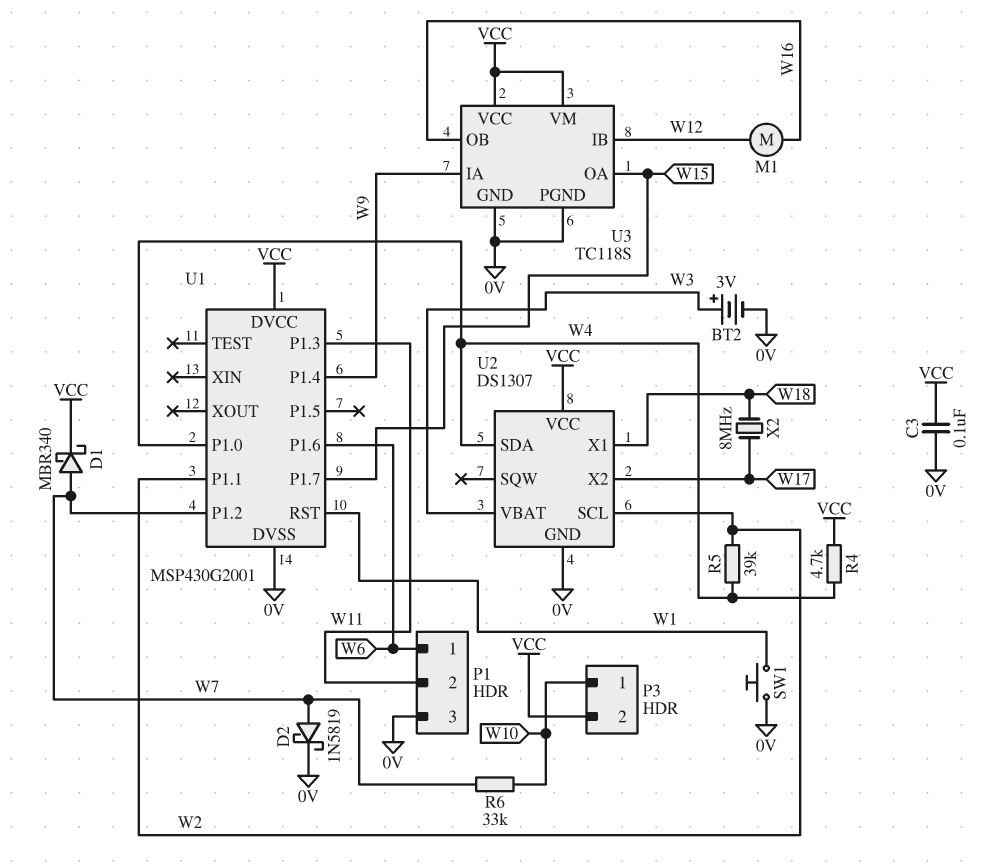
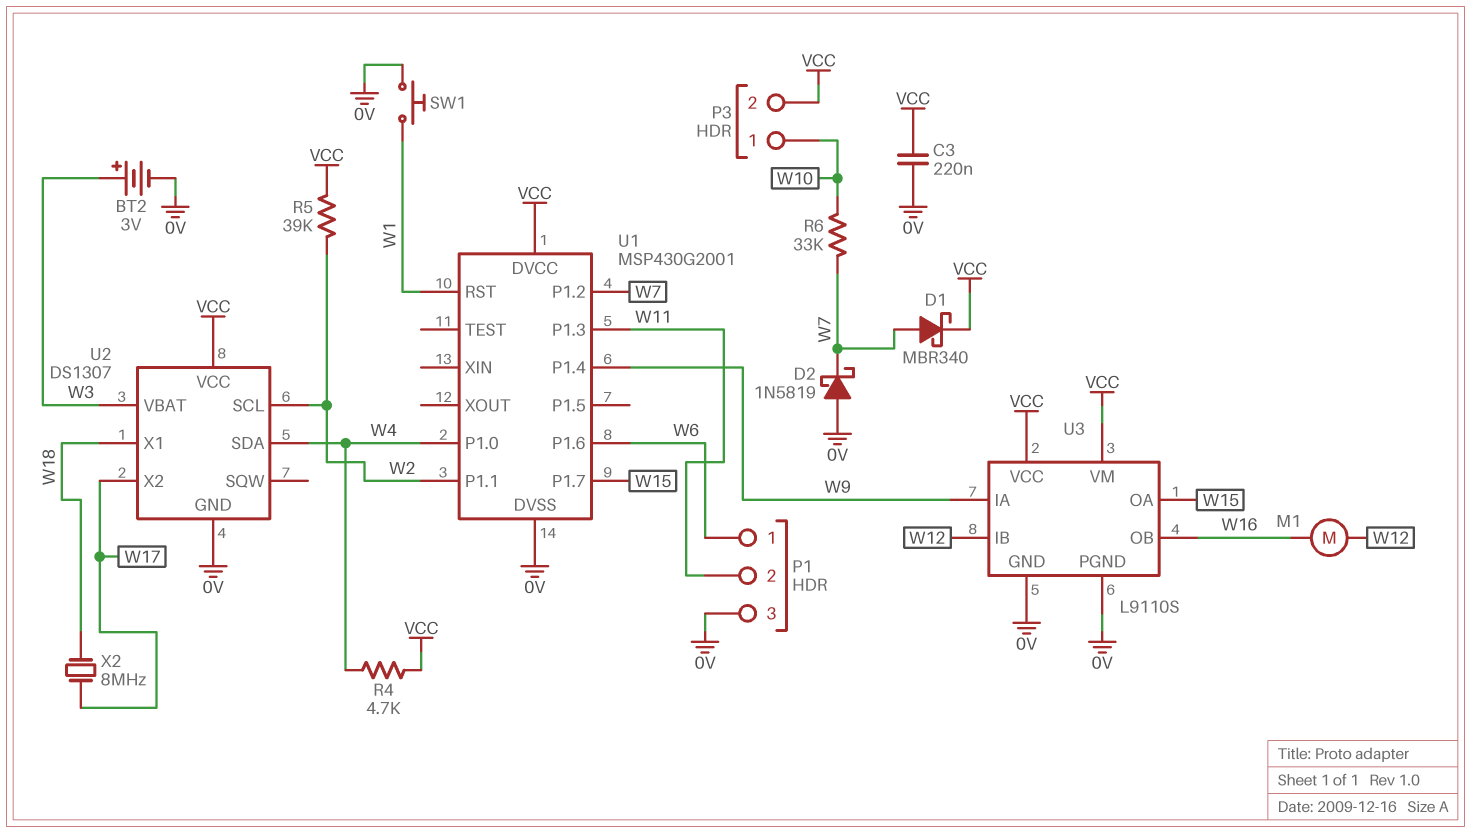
C3: 100nF (0V, VCC) -> 220nF (0V, VCC)
D2: schottky 1N5819 (A W7, K 0V) -> schottky 1N5819 (A 0V, K W7)
R5: 39k (W2, W4) -> 39k (VCC, W2)
U3: TC118S -> L9110S

